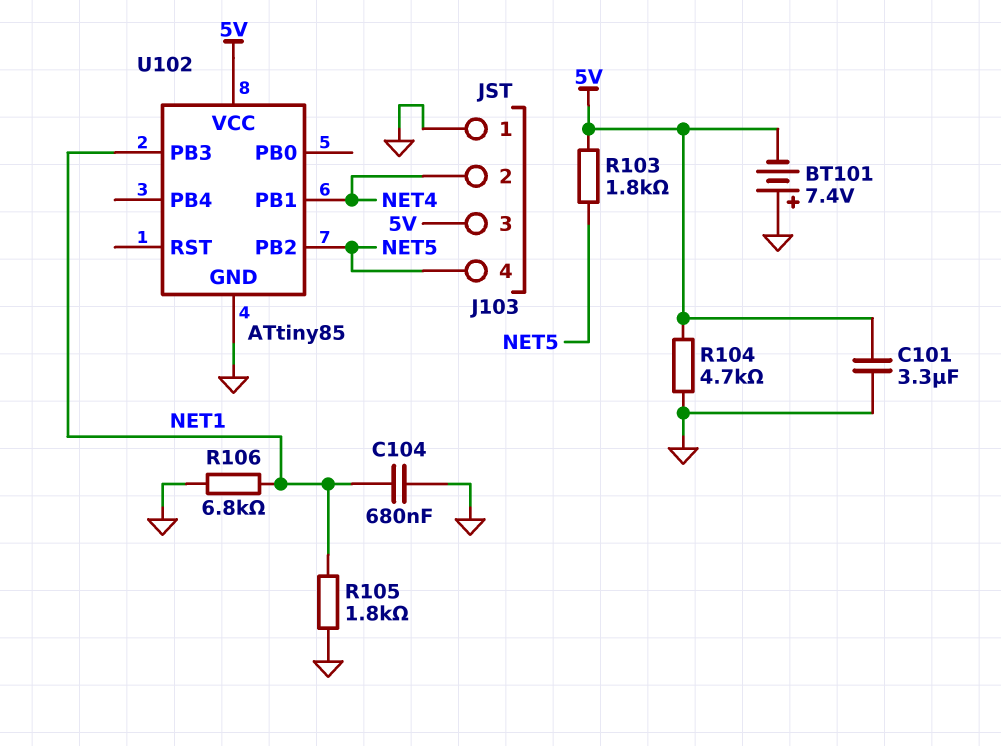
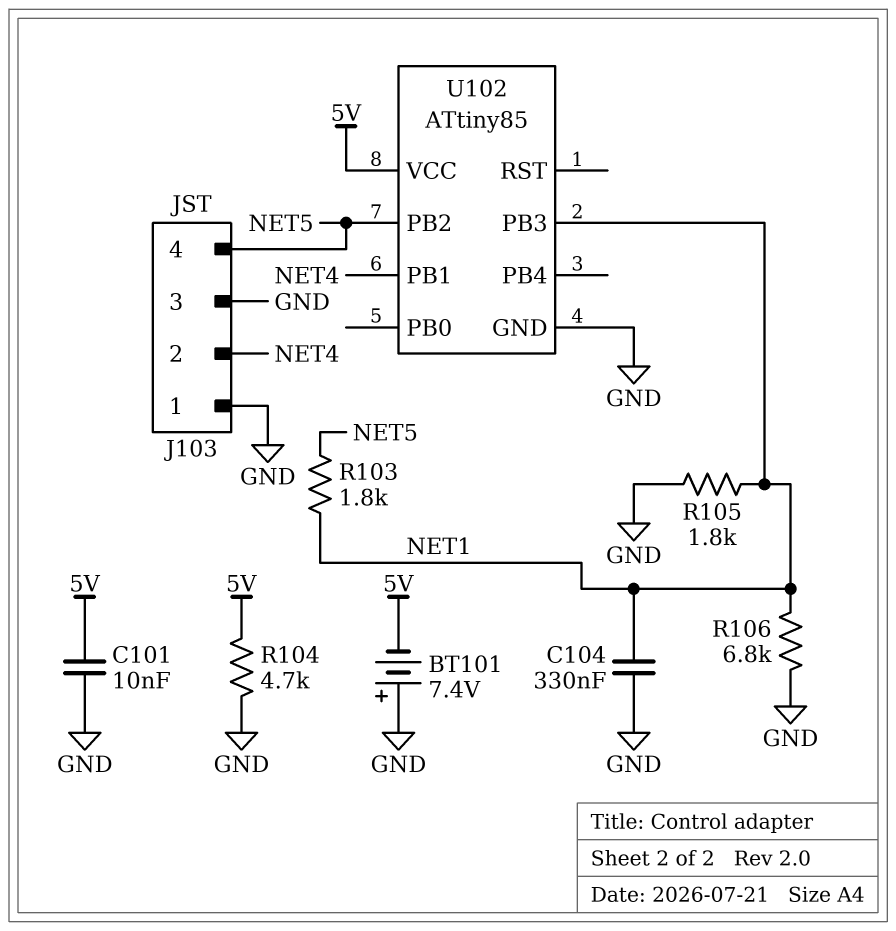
C101: 3.3uF (5V, GND) -> 10nF (5V, GND)
C104: 680nF (GND, NET1) -> 330nF (GND, NET1)
J103 pin 3: 5V -> GND
R103: 1.8k (5V, NET5) -> 1.8k (NET1, NET5)

